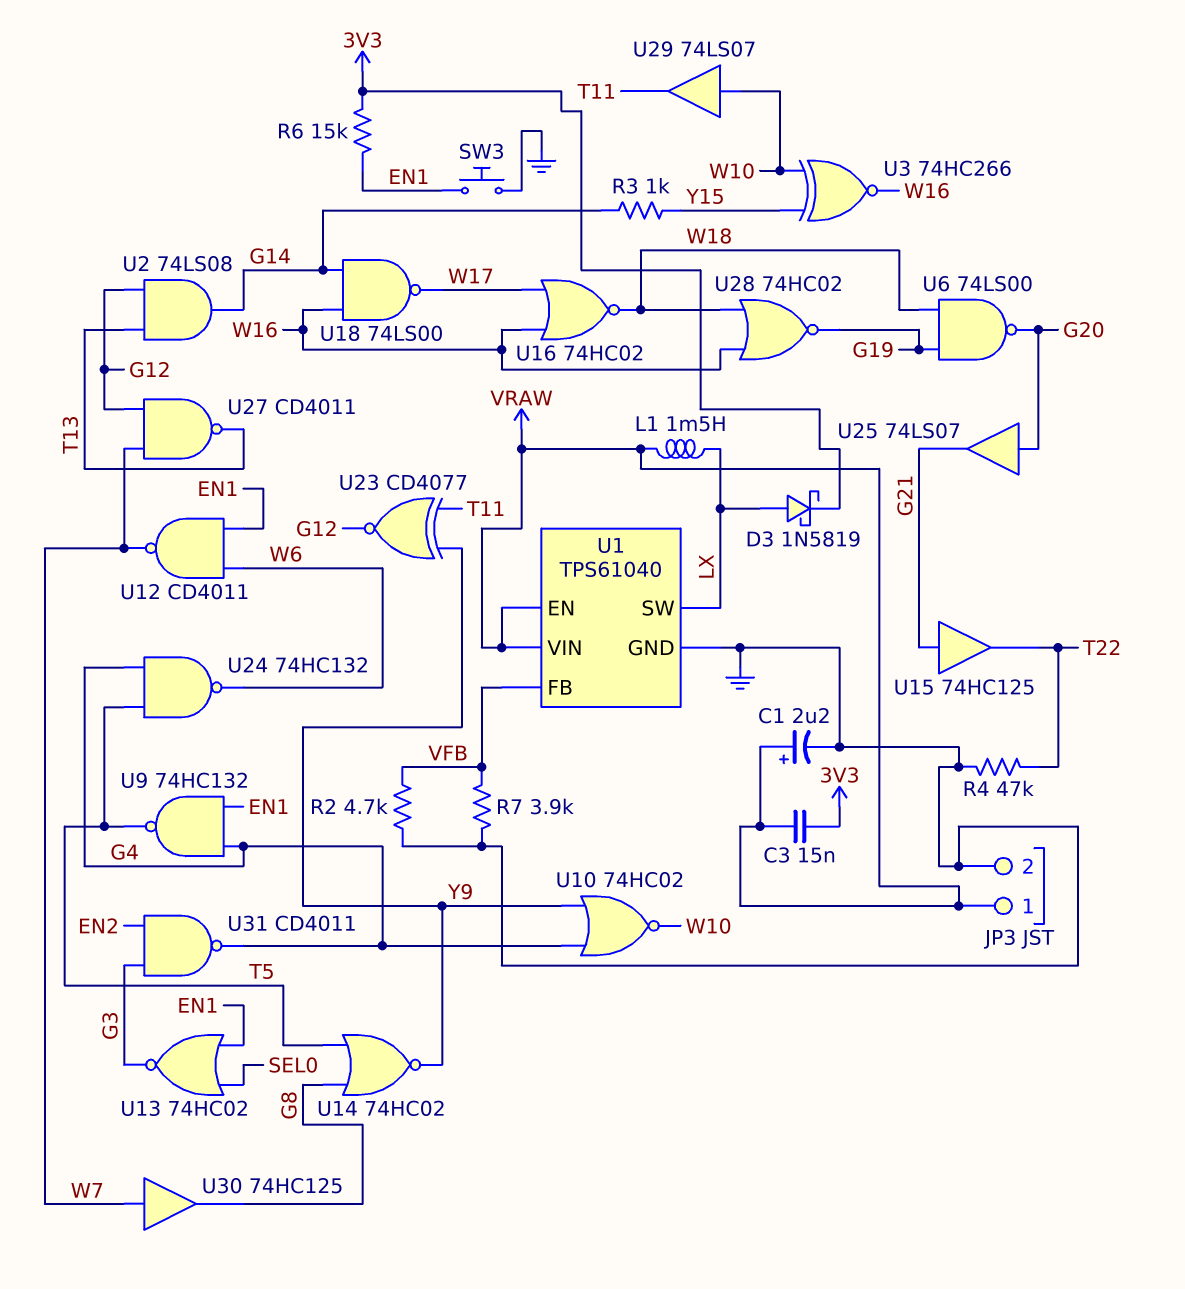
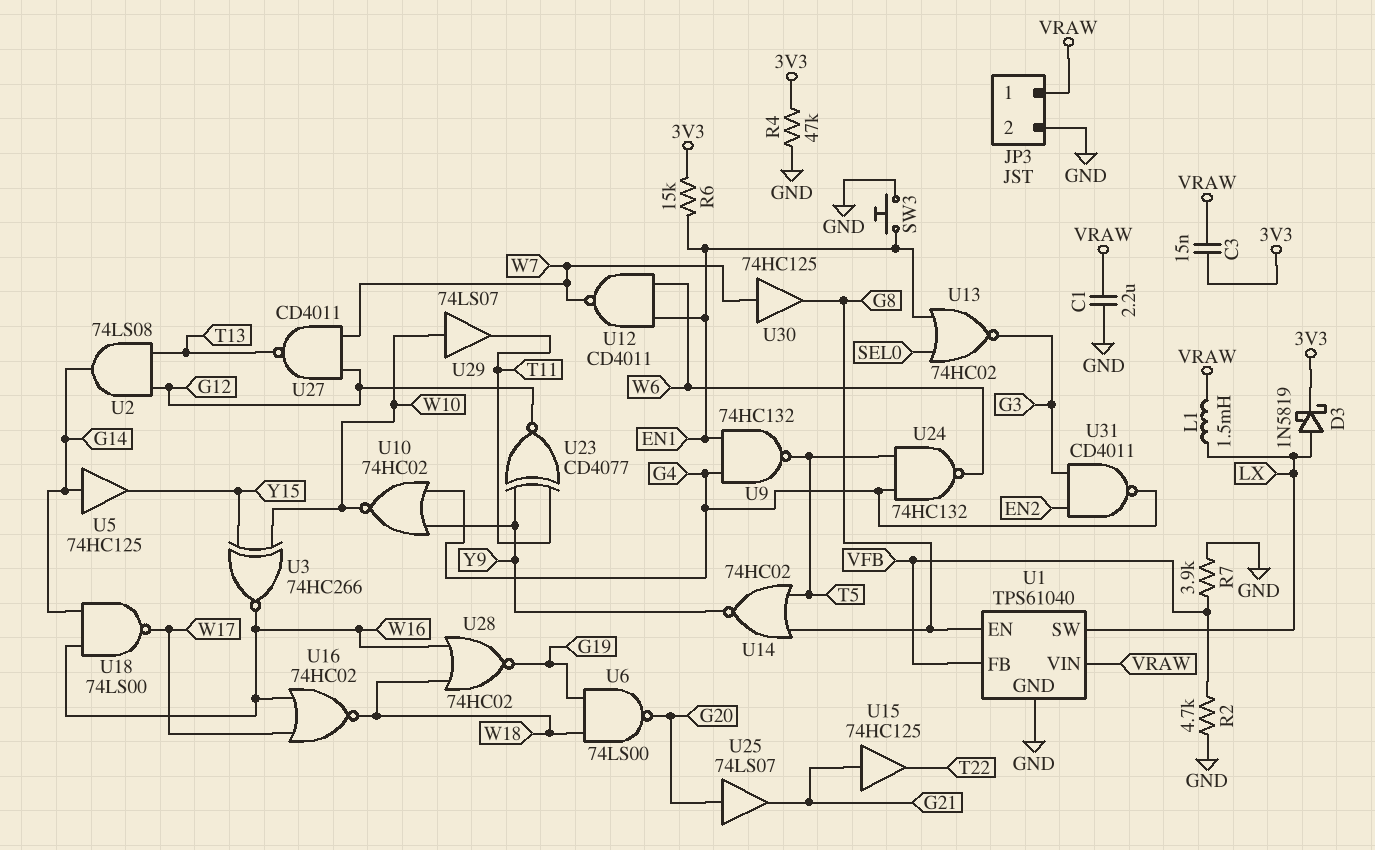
C1: 2.2uF (plus VRAW, minus GND) -> 2.2uF (GND, VRAW)
R3: 1k (G14, Y15) -> none
R4: 47k (GND, T22) -> 47k (3V3, GND)
U1 pin EN: VRAW -> G8
U5: none -> buffer 74HC125 (in G14, out Y15)

